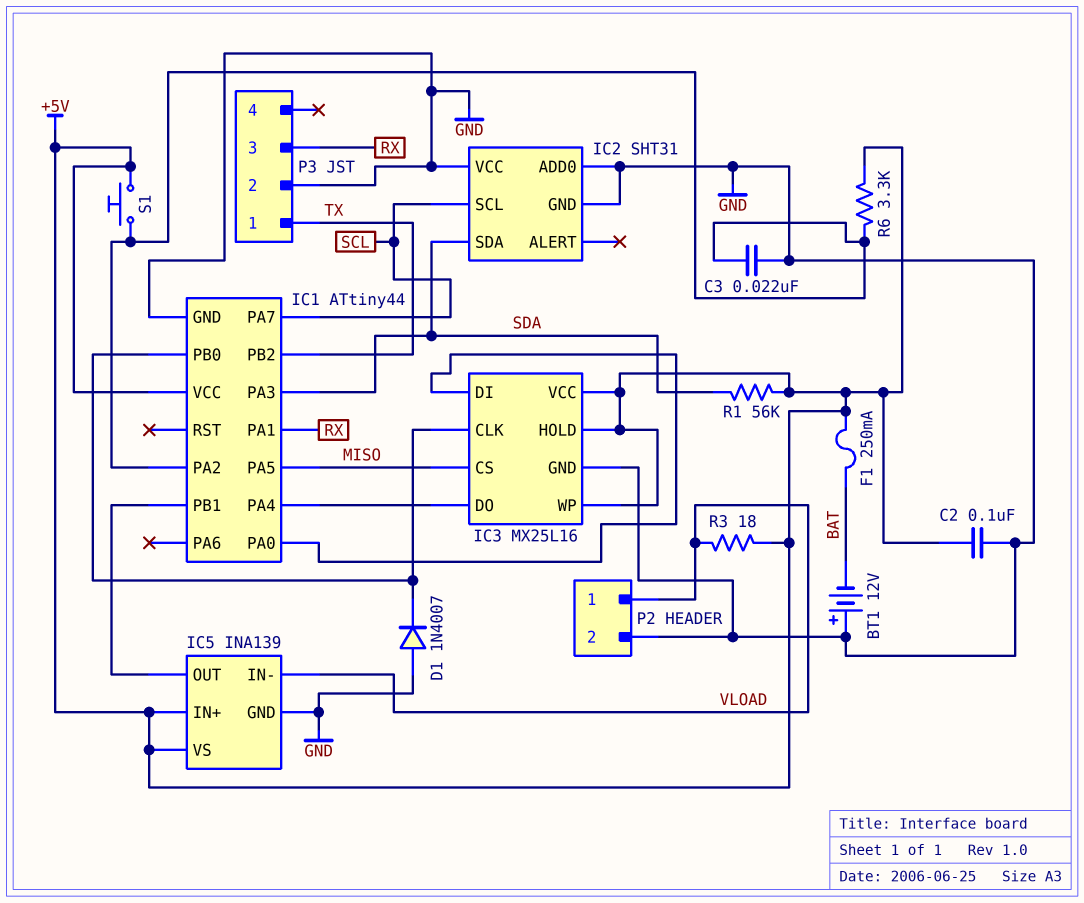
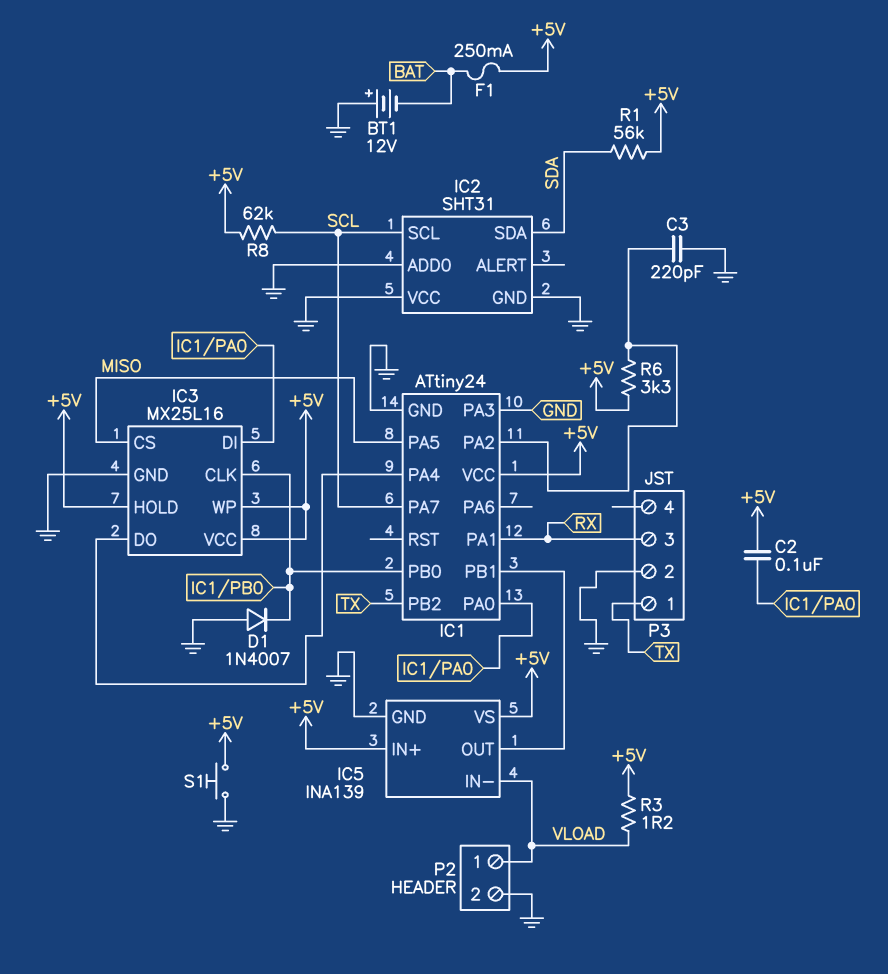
C2: 100nF (+5V, GND) -> 100nF (+5V, IC1/PA0)
C3: 22nF (GND, IC1/PA2) -> 220pF (GND, IC1/PA2)
IC1: ATtiny44 -> ATtiny24
IC1 pin PA3: SDA -> GND
R3: 18 (+5V, VLOAD) -> 1.2 (+5V, VLOAD)
R8: none -> 62k (+5V, SCL)
S1: button (+5V, IC1/PA2) -> button (+5V, GND)

